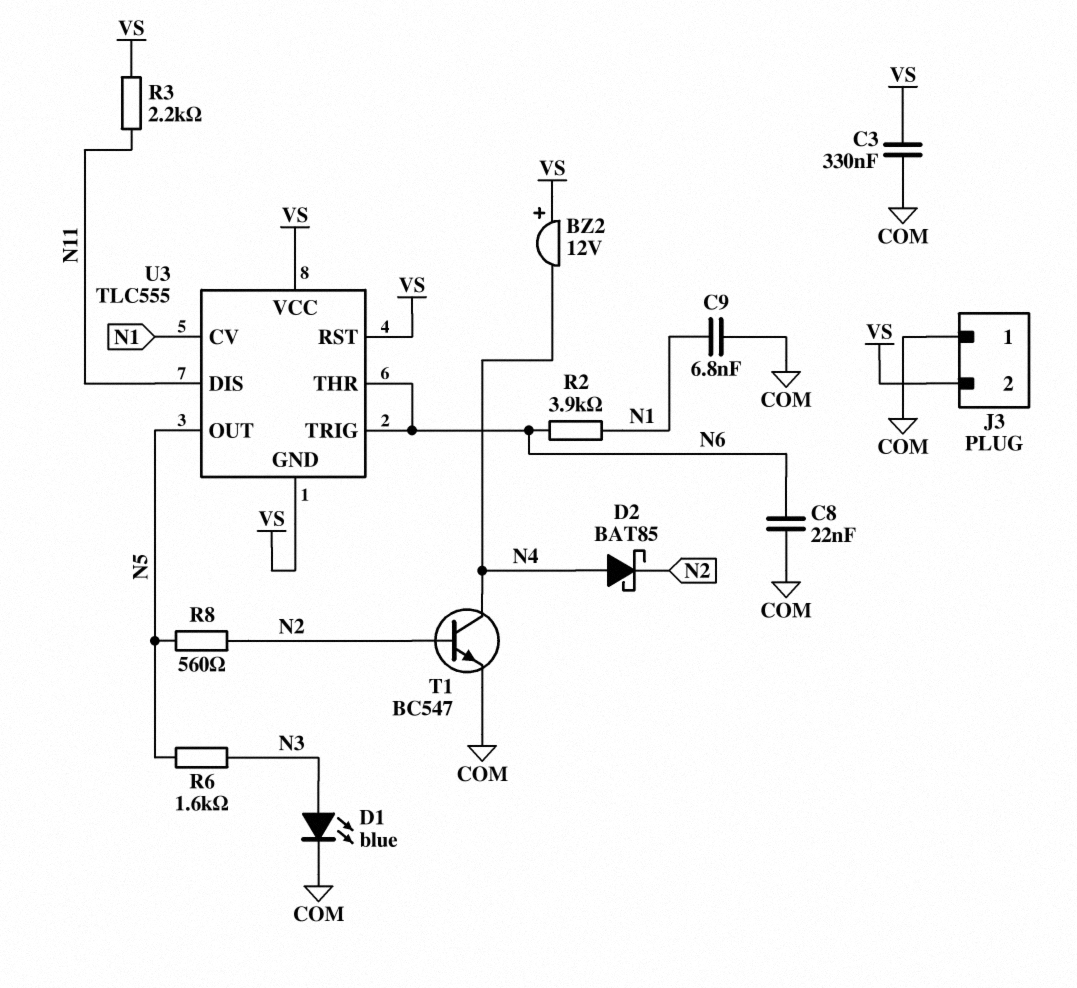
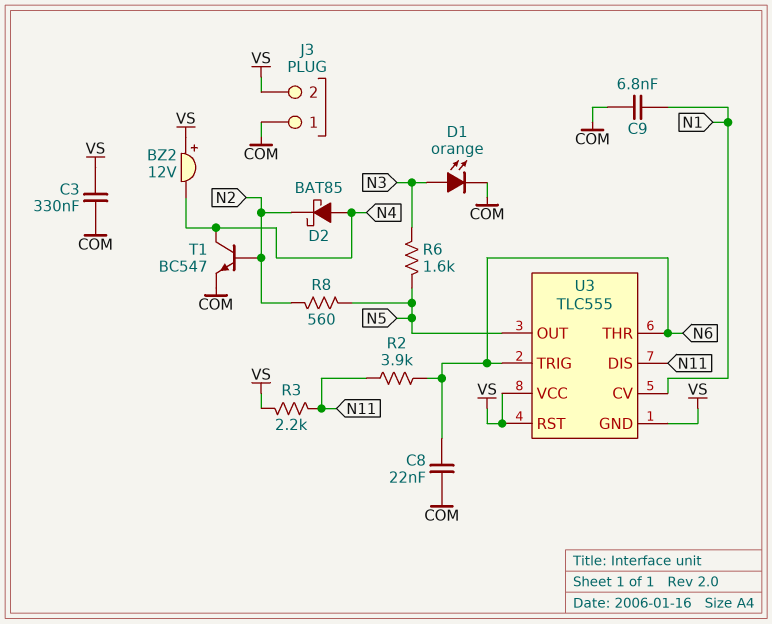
D1: LED blue (A N3, K COM) -> LED orange (A N3, K COM)
R2: 3.9k (N1, N6) -> 3.9k (N6, N11)

